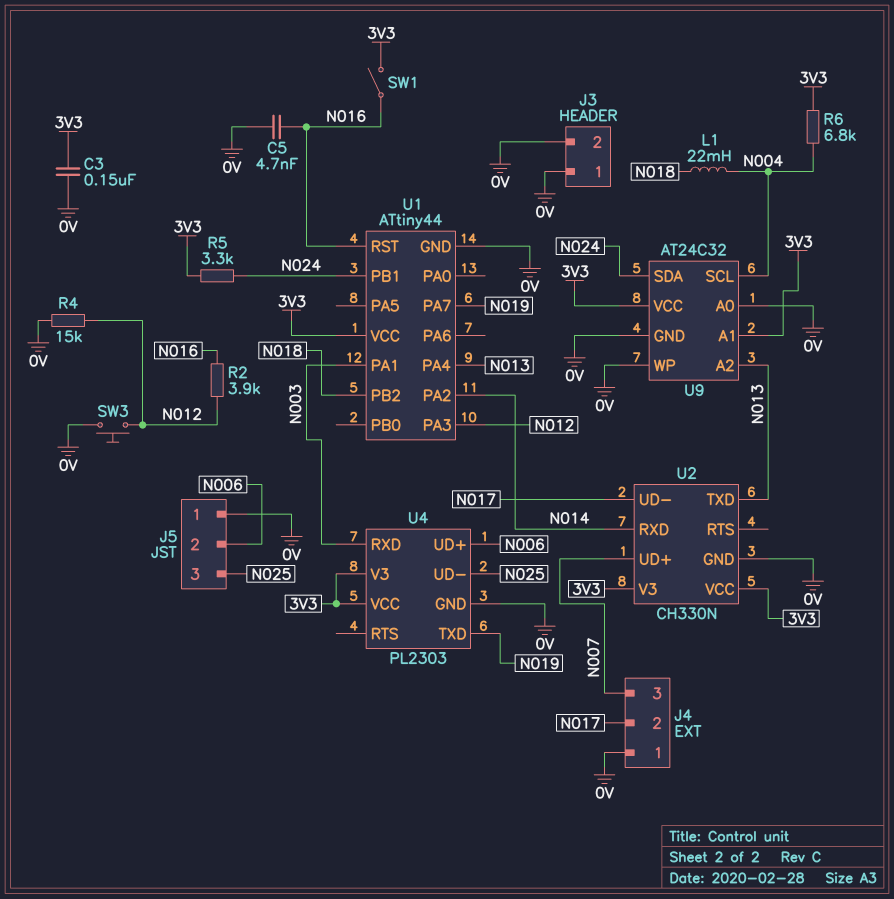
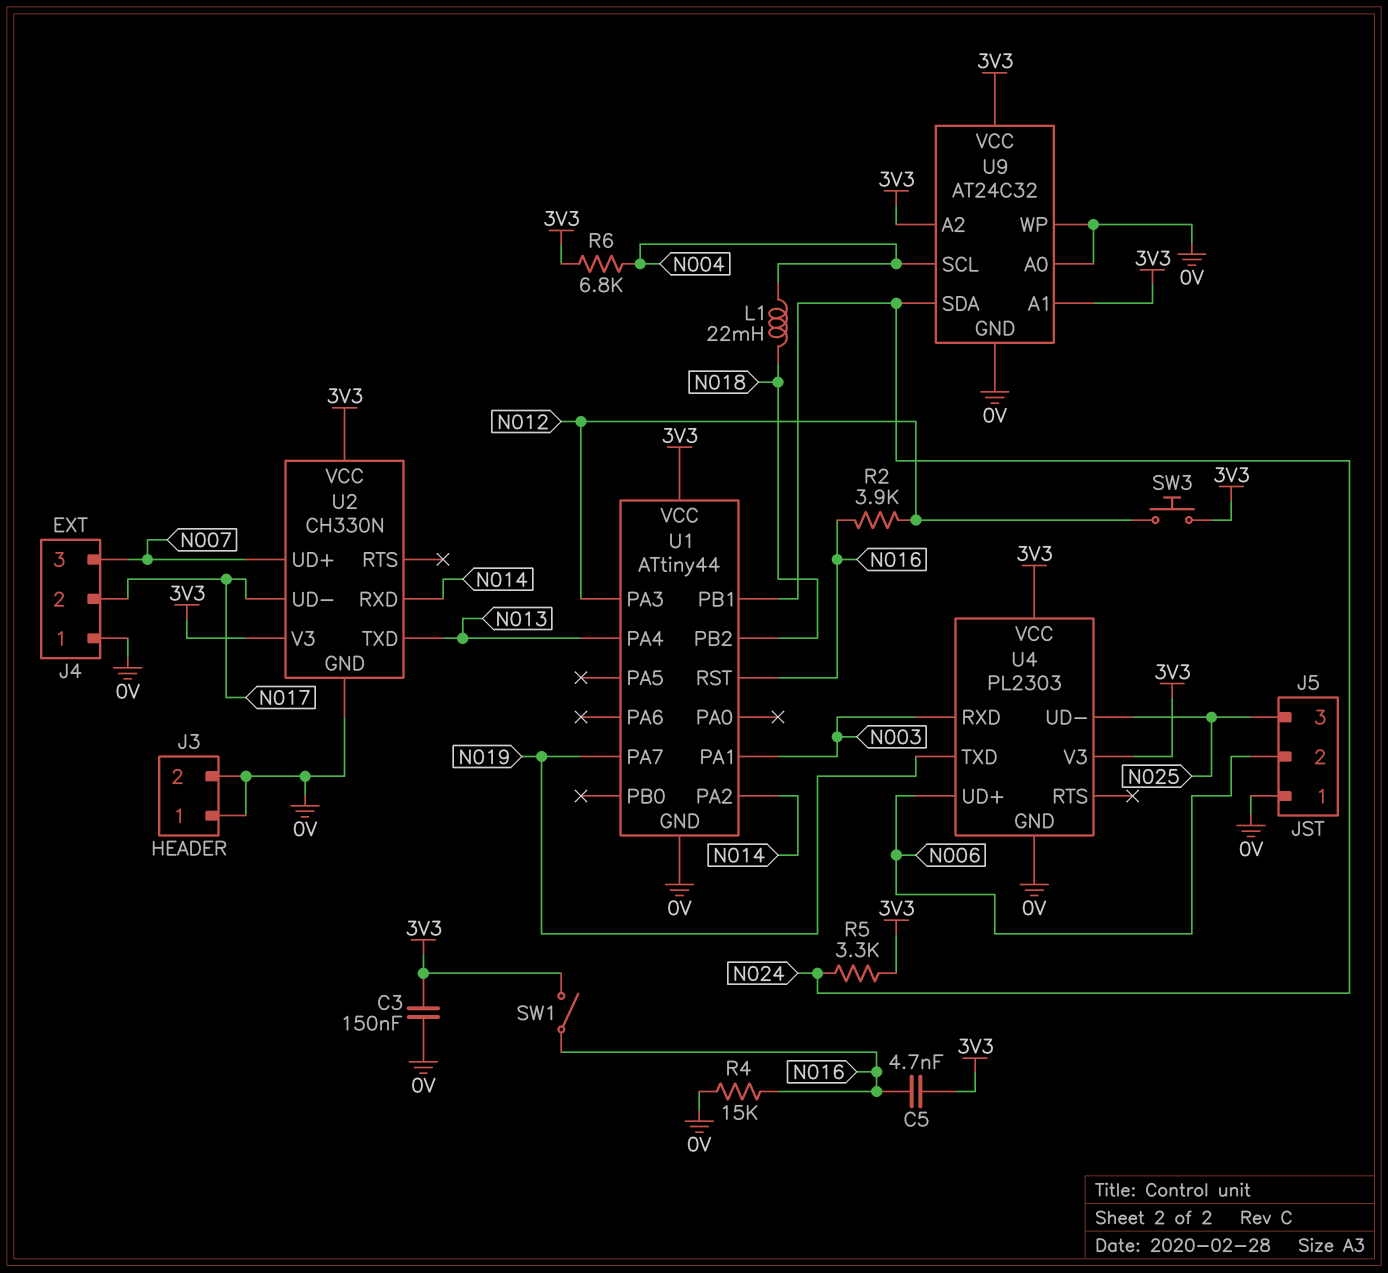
C5: 4.7nF (0V, N016) -> 4.7nF (3V3, N016)
R4: 15k (0V, N012) -> 15k (0V, N016)
SW3: button (0V, N012) -> button (3V3, N012)
U9 pin A2: N013 -> 3V3

